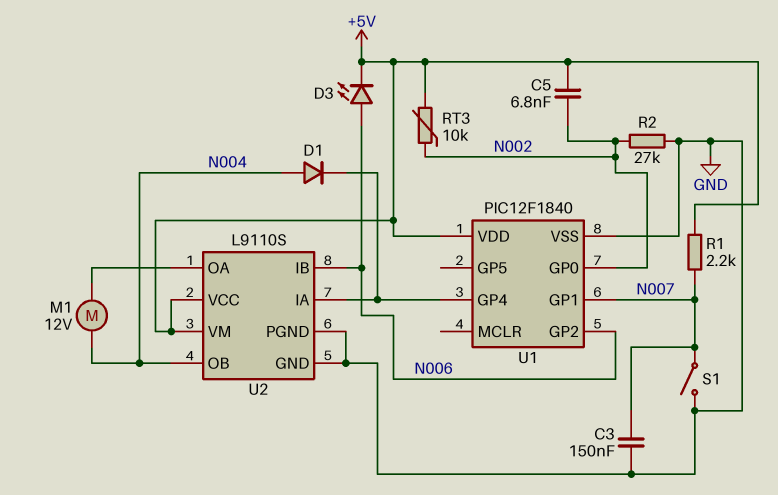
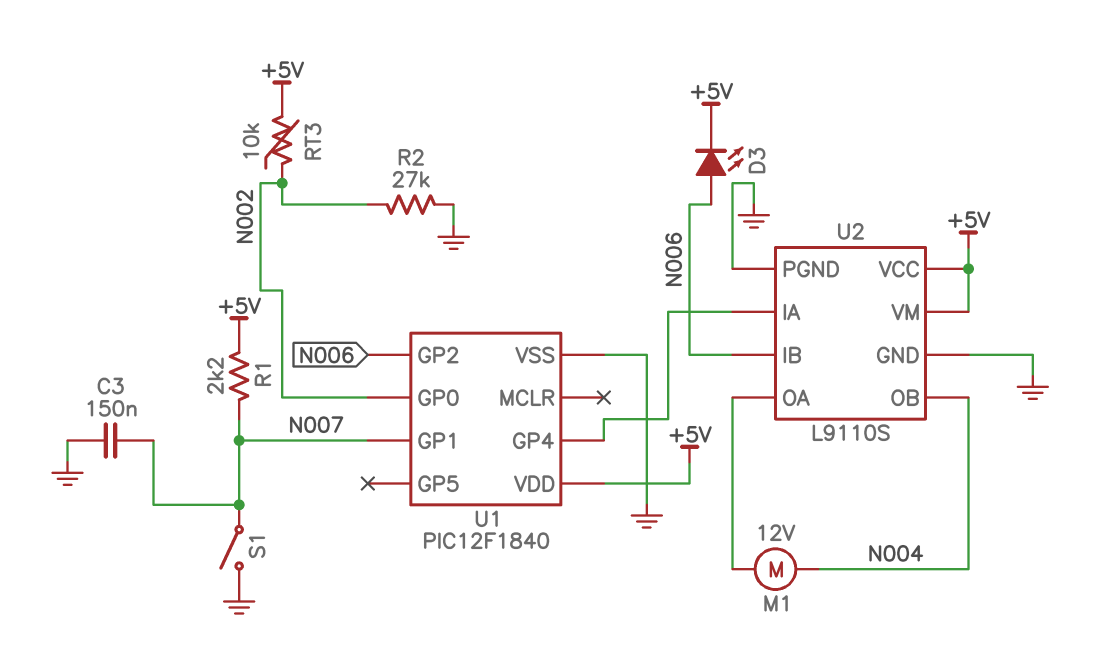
C5: 6.8nF (+5V, N002) -> none
D1: diode (A N004, K U1/GP4) -> none

